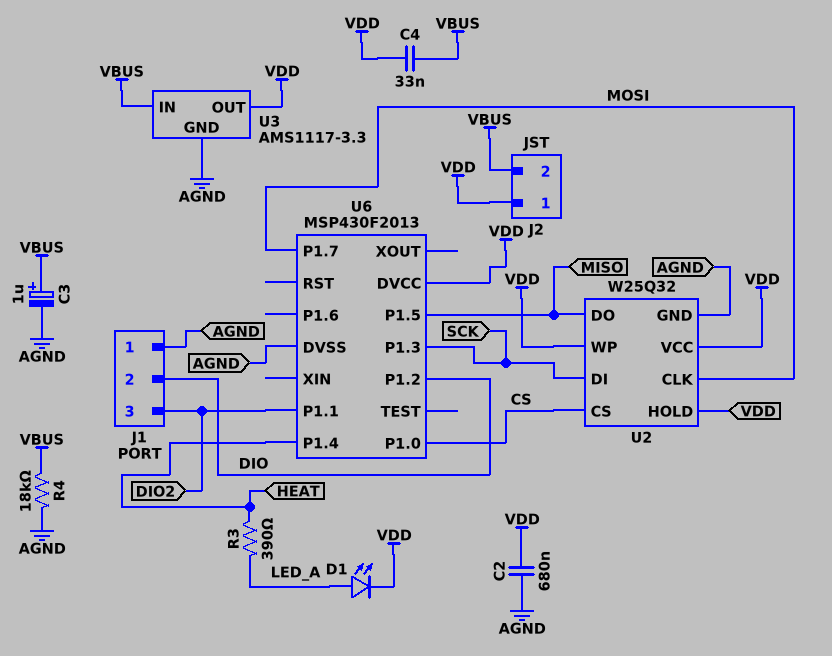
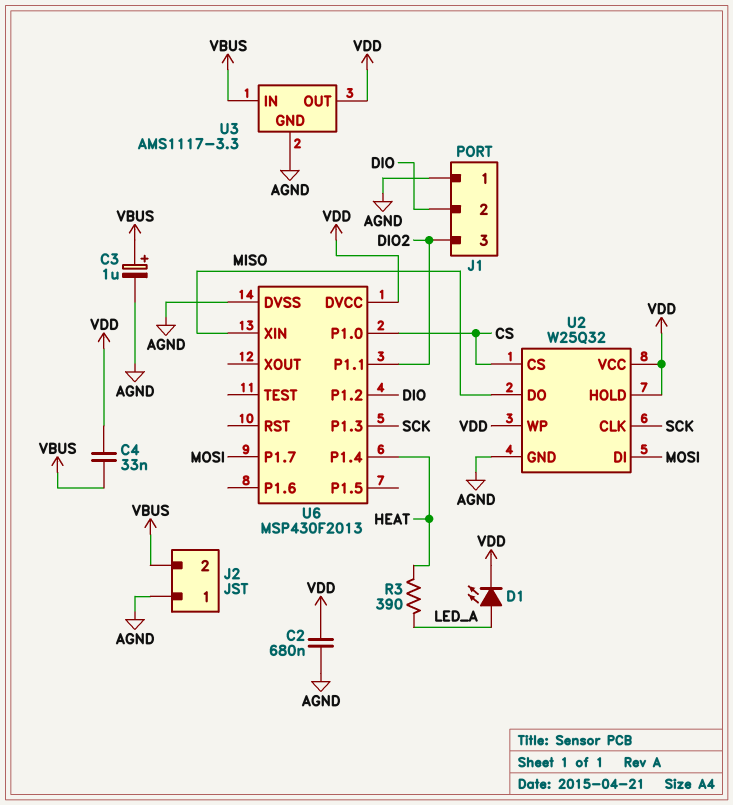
J2 pin 1: VDD -> AGND
R4: 18k (AGND, VBUS) -> none
U2 pin CLK: MOSI -> SCK
U2 pin DI: SCK -> MOSI
U6 pin P1.5: MISO -> none
U6 pin XIN: none -> MISO

